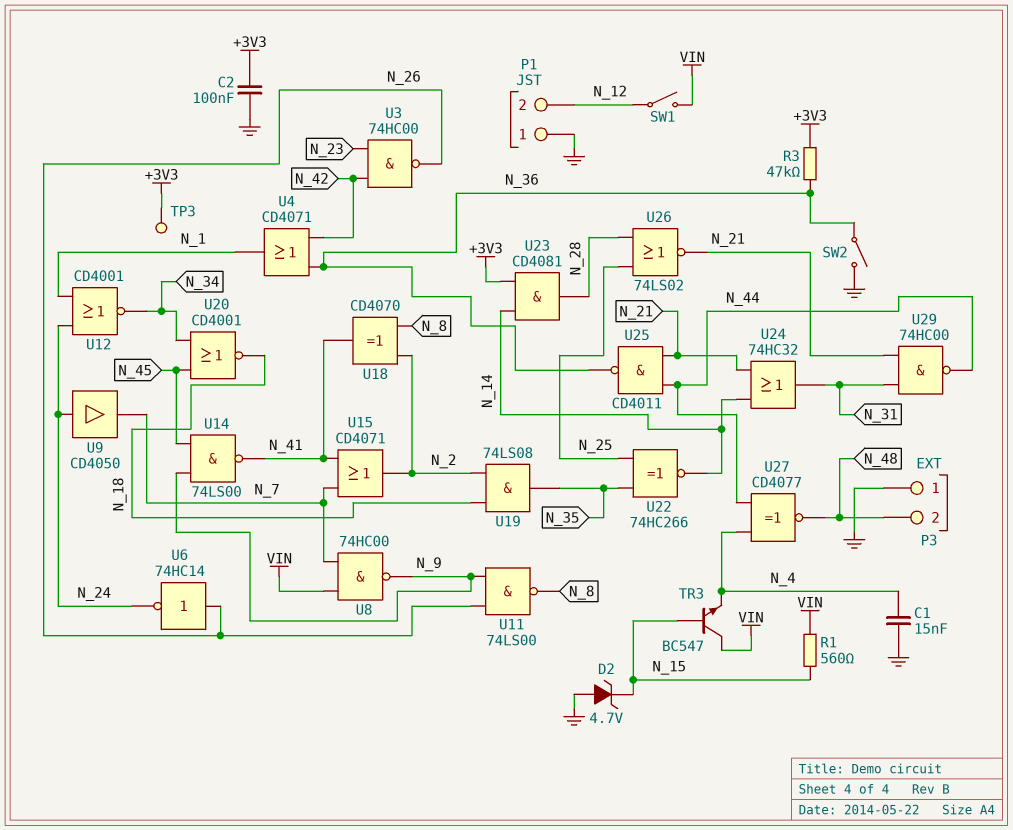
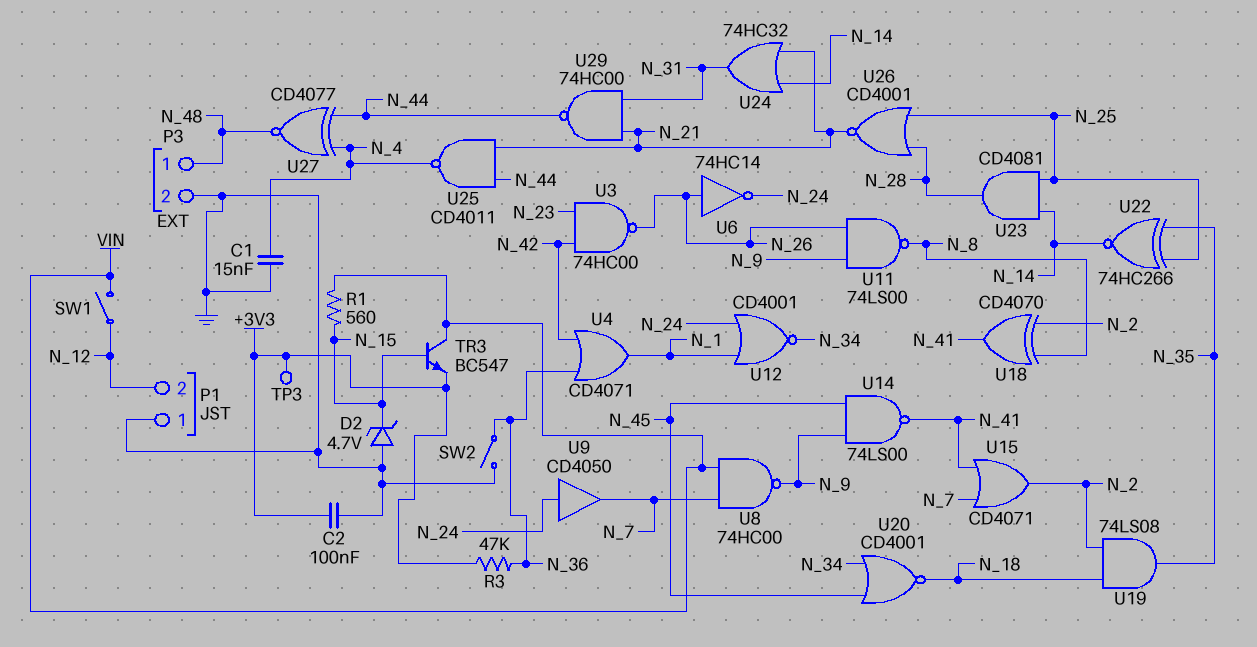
P3 pin 1: GND -> N_48
P3 pin 2: N_48 -> GND
TR3: NPN BC547 (B N_15, C VIN, E N_4) -> NPN BC547 (B N_15, C VIN, E +3V3)
U23: AND CD4081 (in +3V3, in N_14, out N_28) -> AND CD4081 (in N_14, in N_25, out N_28)
U25: NAND CD4011 (in N_21, in N_44, out N_36) -> NAND CD4011 (in N_21, in N_44, out N_4)
U26: NOR 74LS02 (in N_25, in N_28, out N_21) -> NOR CD4001 (in N_25, in N_28, out N_21)

